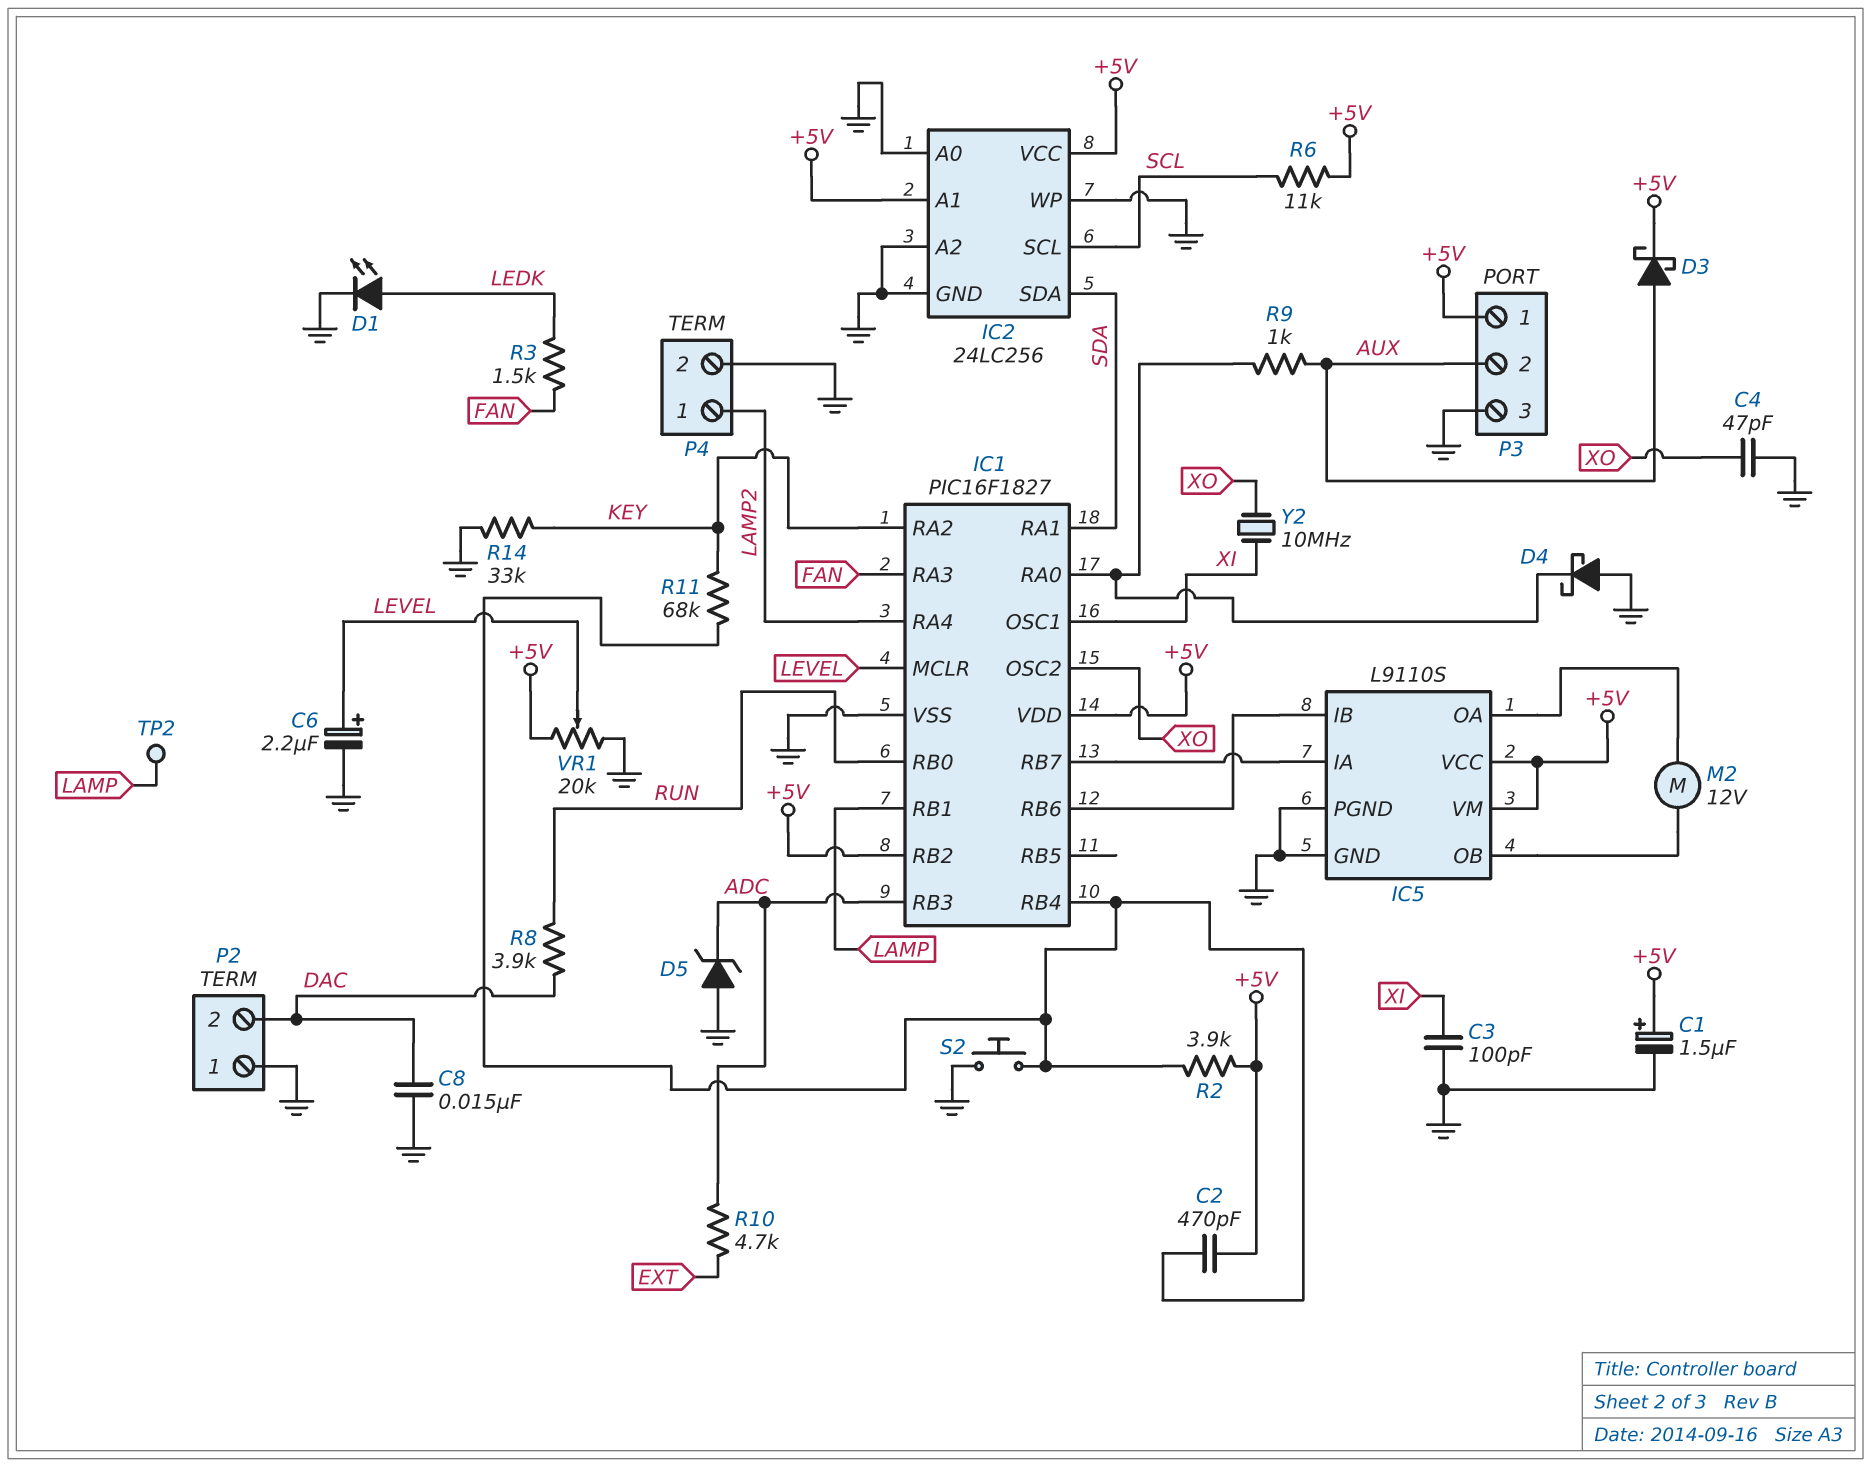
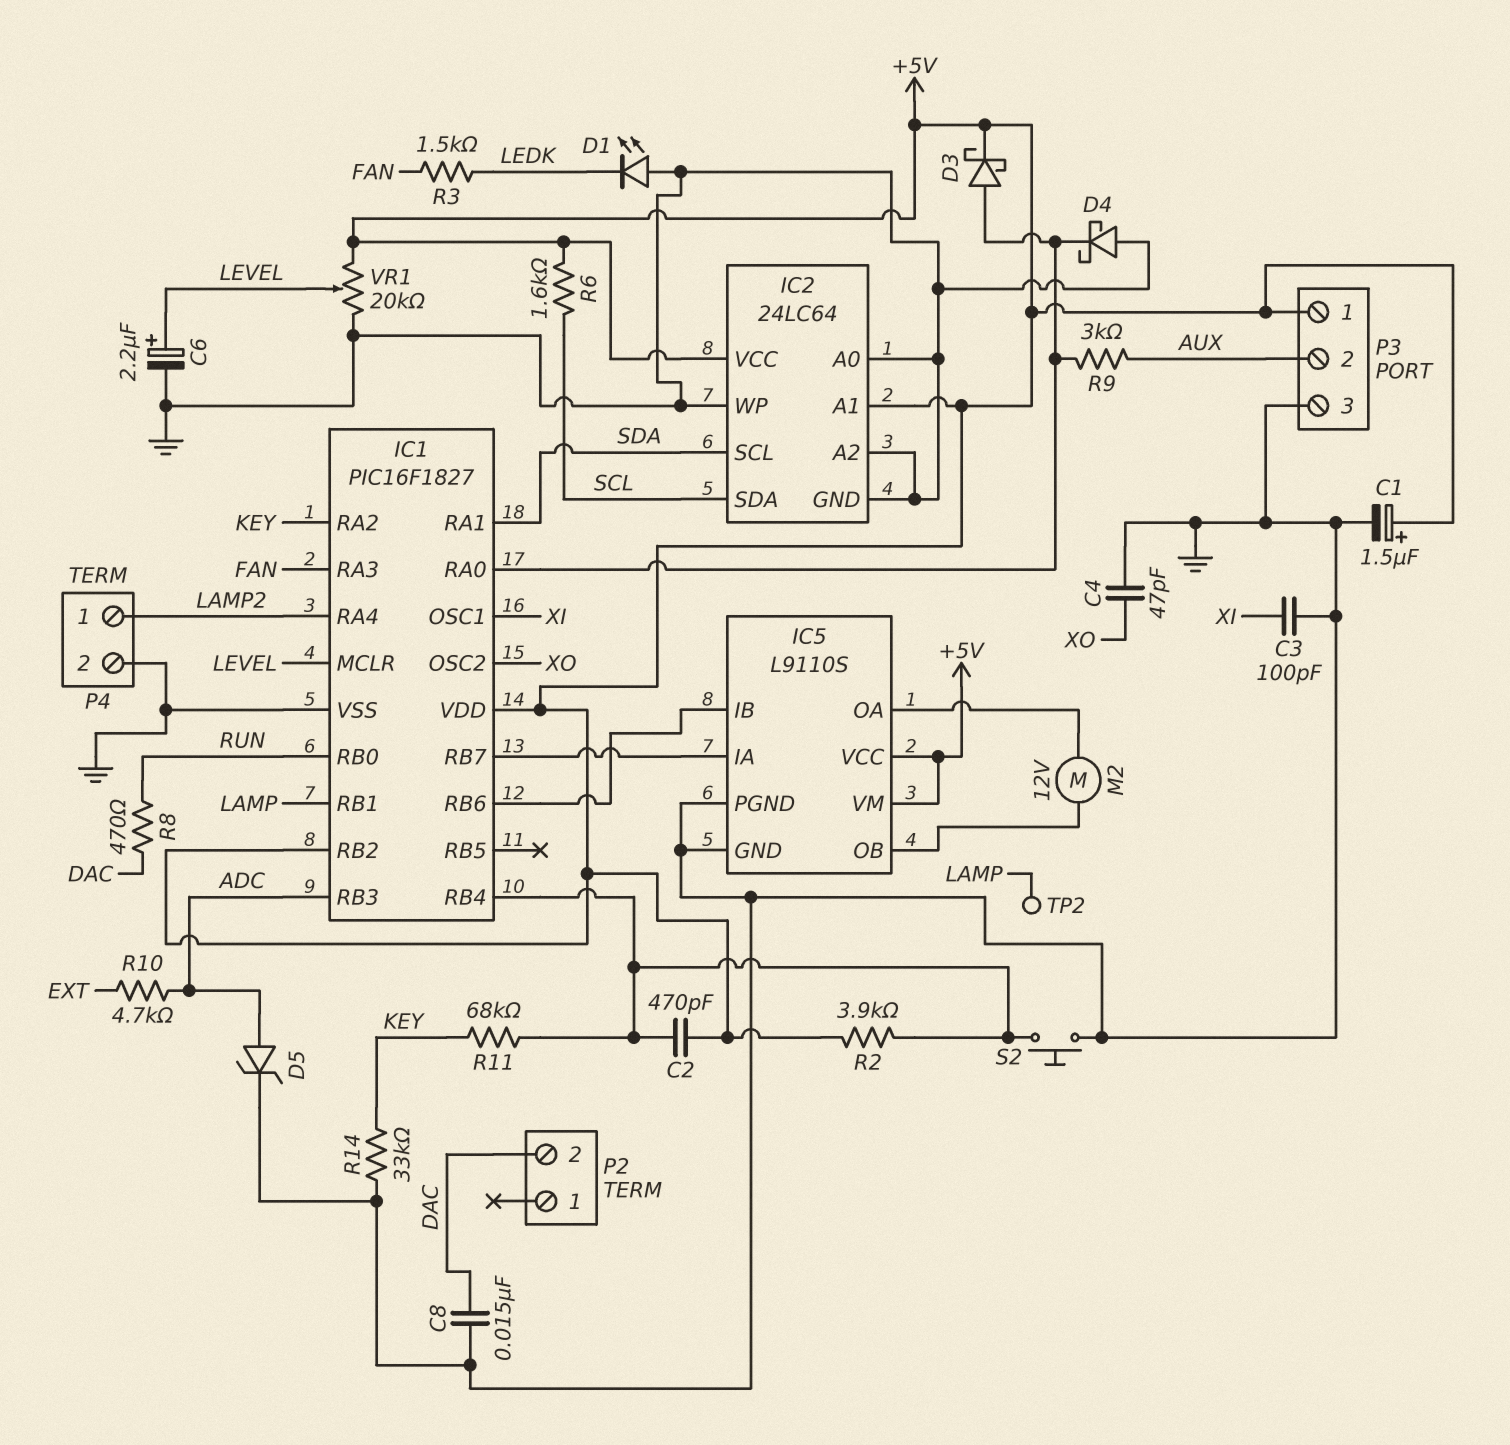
D1: LED (A LEDK, K GND) -> LED (A GND, K LEDK)
D3: schottky (A AUX, K +5V) -> schottky (A IC1/RA0, K +5V)
D5: zener (A GND, K ADC) -> zener (A ADC, K GND)
IC2: 24LC256 -> 24LC64
IC2 pin SCL: SCL -> SDA
IC2 pin SDA: SDA -> SCL
P2 pin 1: GND -> none
R6: 11k (+5V, SCL) -> 1.6k (+5V, SCL)
R8: 3.9k (DAC, RUN) -> 470 (DAC, RUN)
R9: 1k (AUX, IC1/RA0) -> 3k (AUX, IC1/RA0)
Y2: 10MHz (XI, XO) -> none

